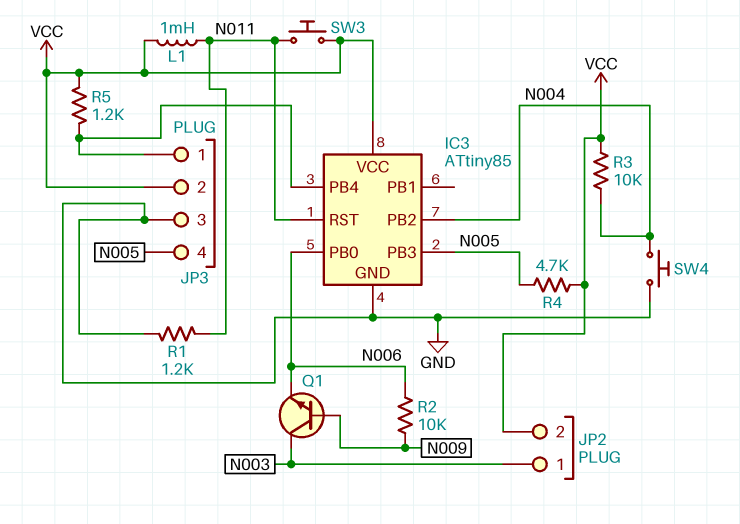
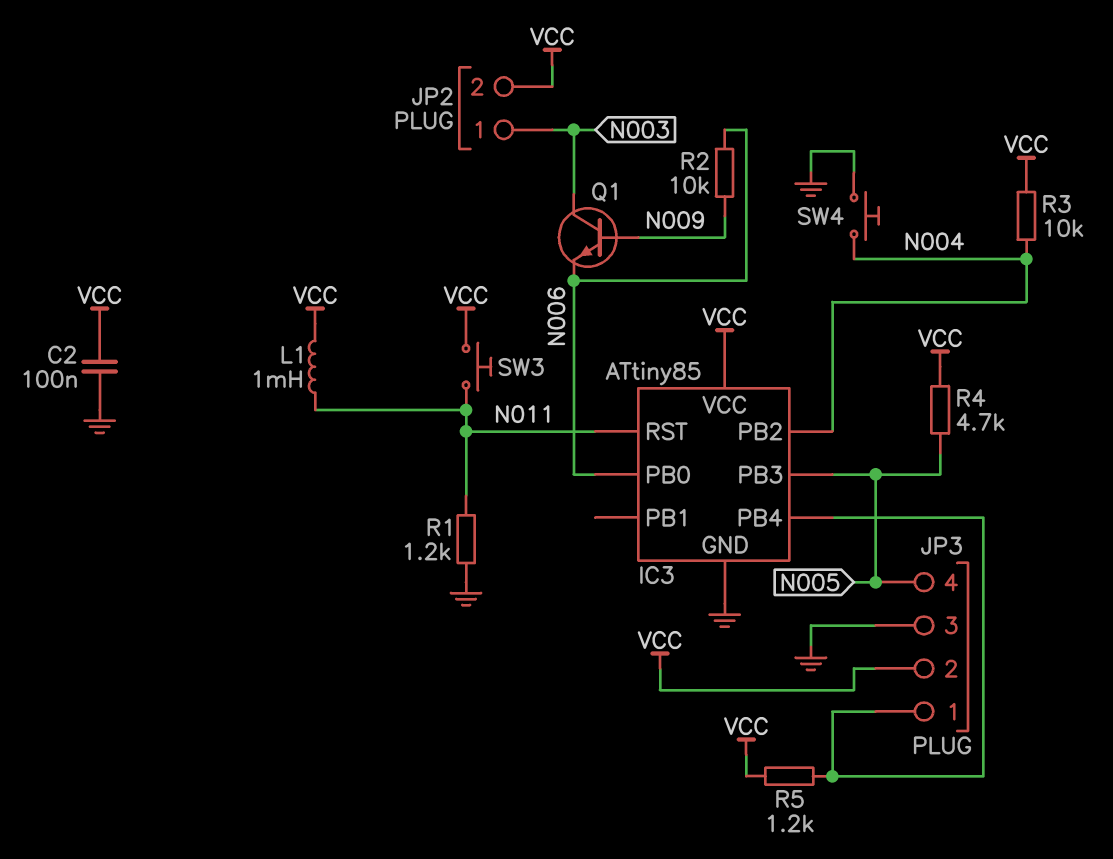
C2: none -> 100nF (GND, VCC)

